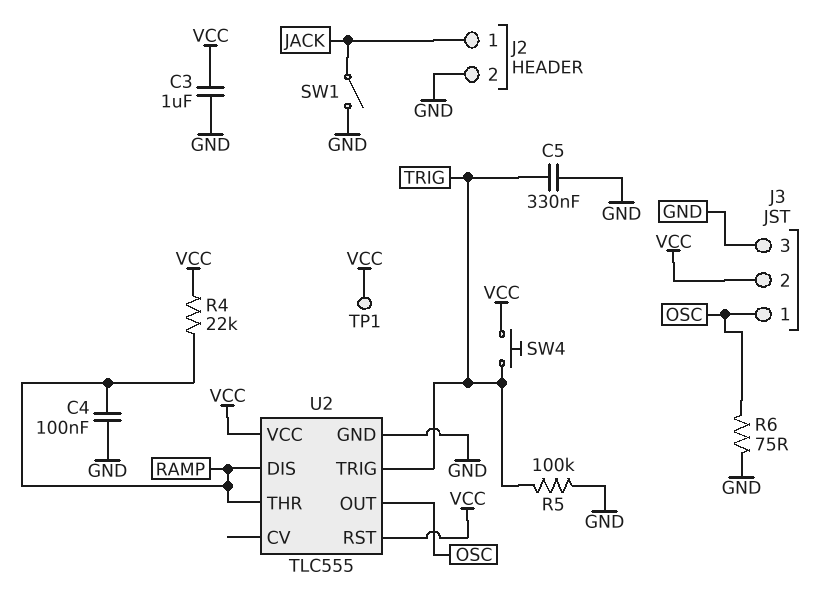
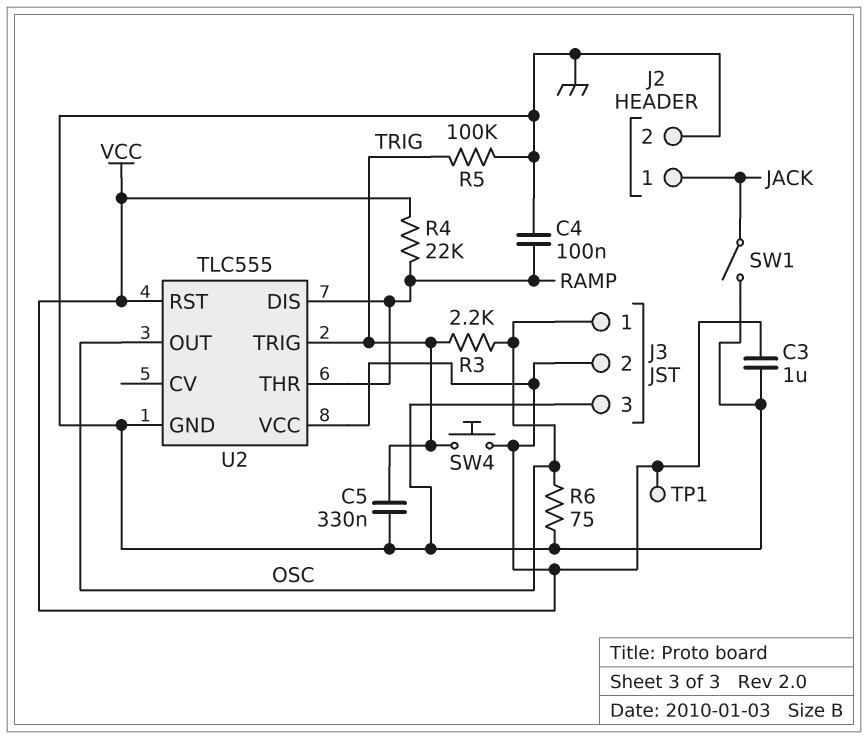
R3: none -> 2.2k (OSC, TRIG)

